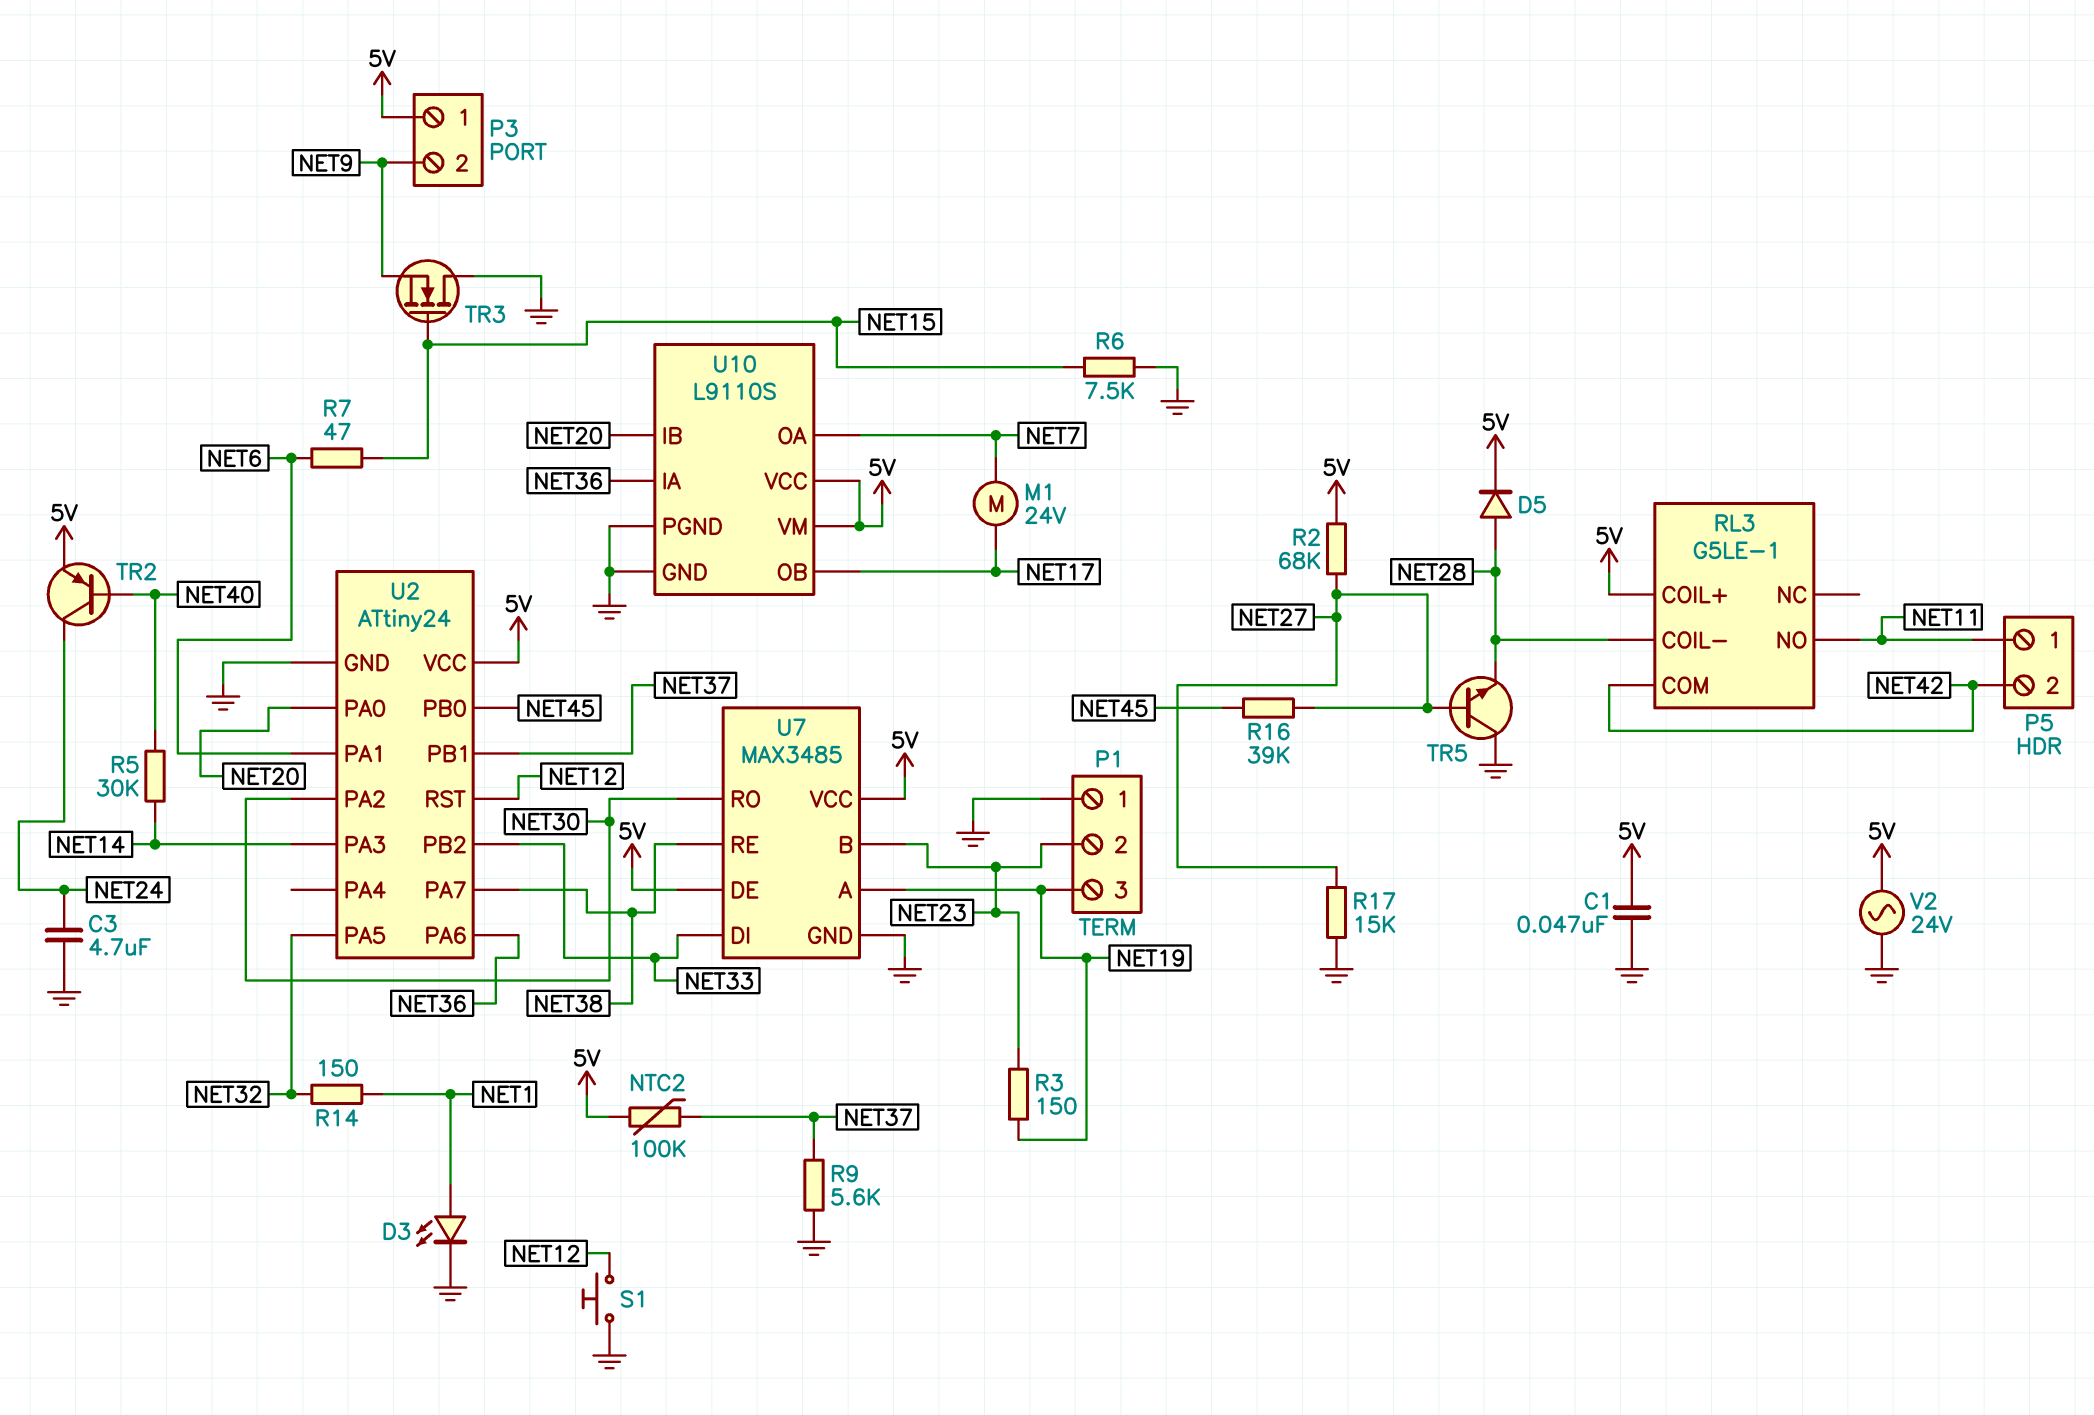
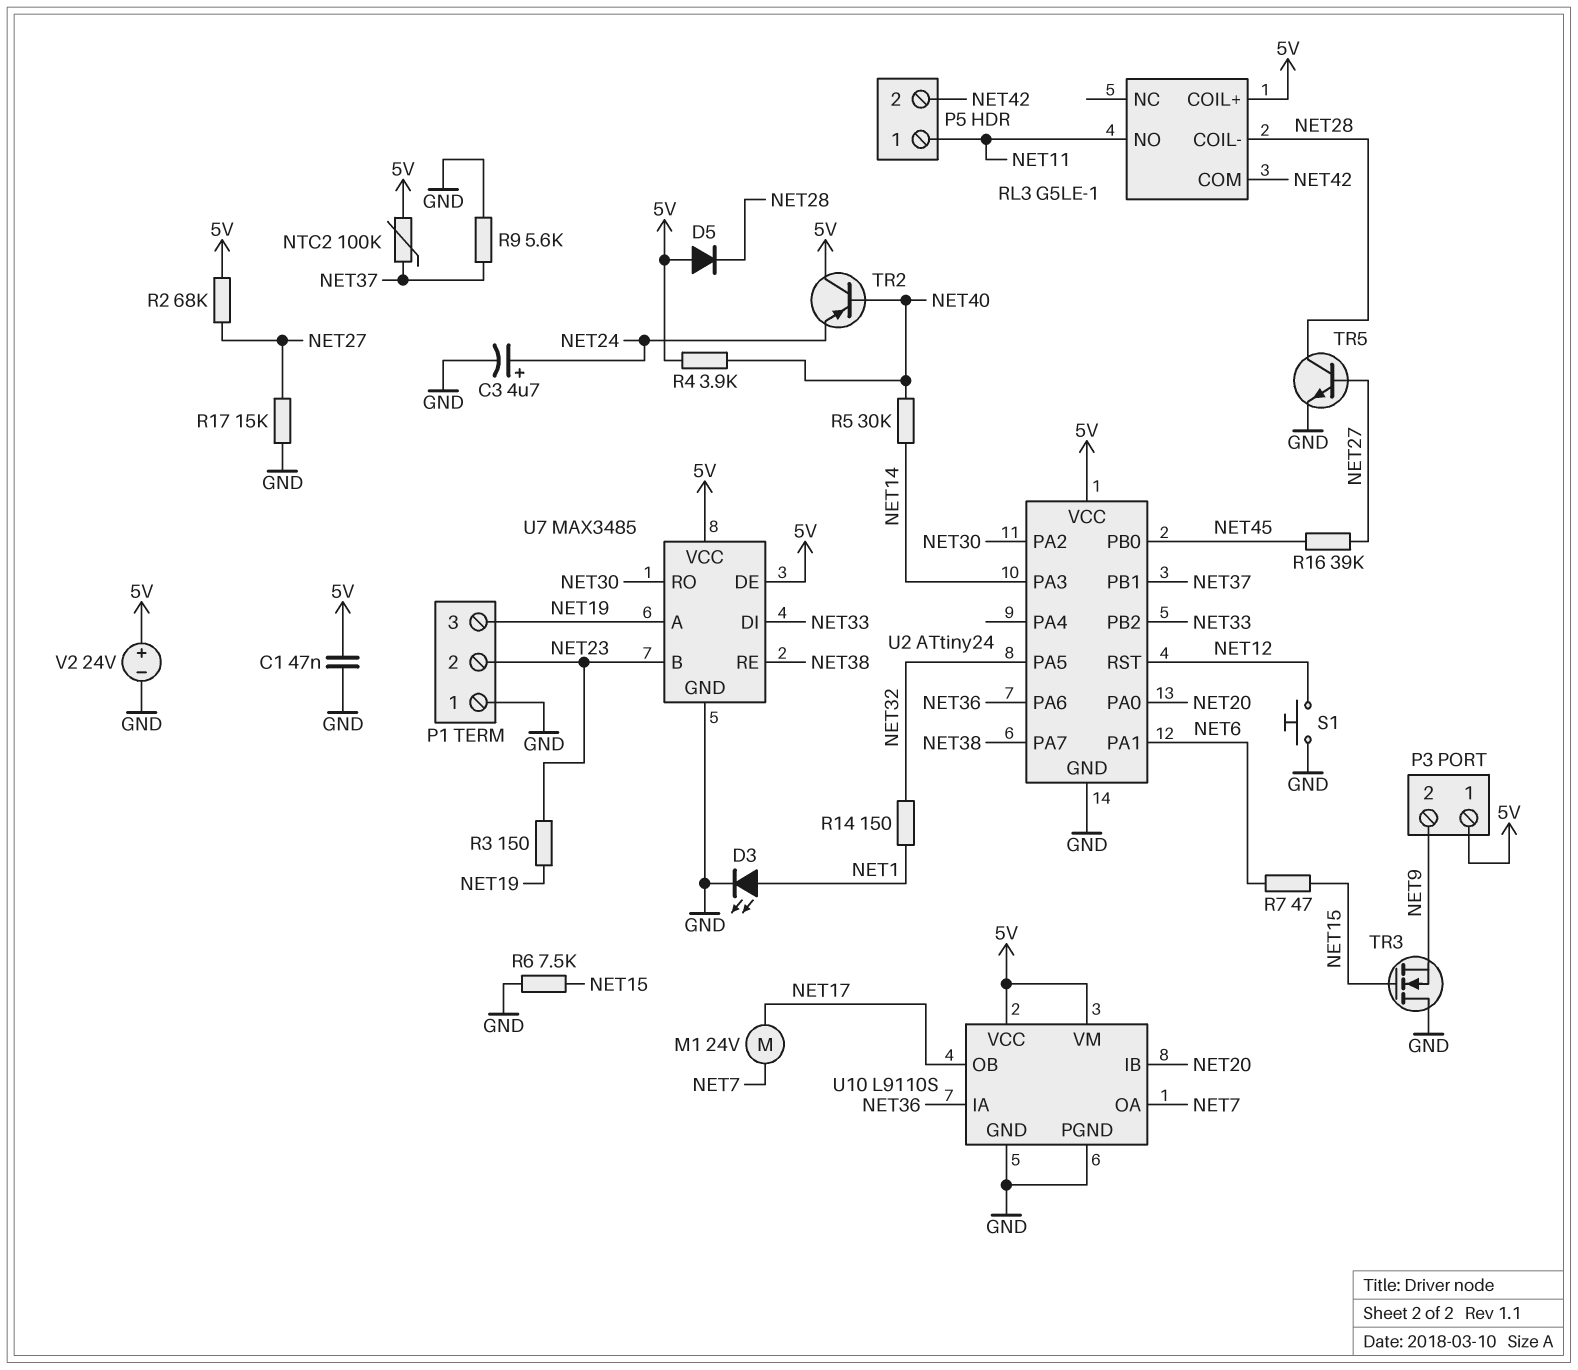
C3: 4.7uF (GND, NET24) -> 4.7uF (plus NET24, minus GND)
D5: diode (A NET28, K 5V) -> diode (A 5V, K NET28)
R4: none -> 3.9k (5V, NET40)
TR2: PNP (B NET40, C NET24, E 5V) -> PNP (B NET40, C 5V, E NET24)
TR5: NPN (B NET27, C GND, E NET28) -> NPN (B NET27, C NET28, E GND)
V2: AC 24V (5V, GND) -> 24V (plus 5V, minus GND)

